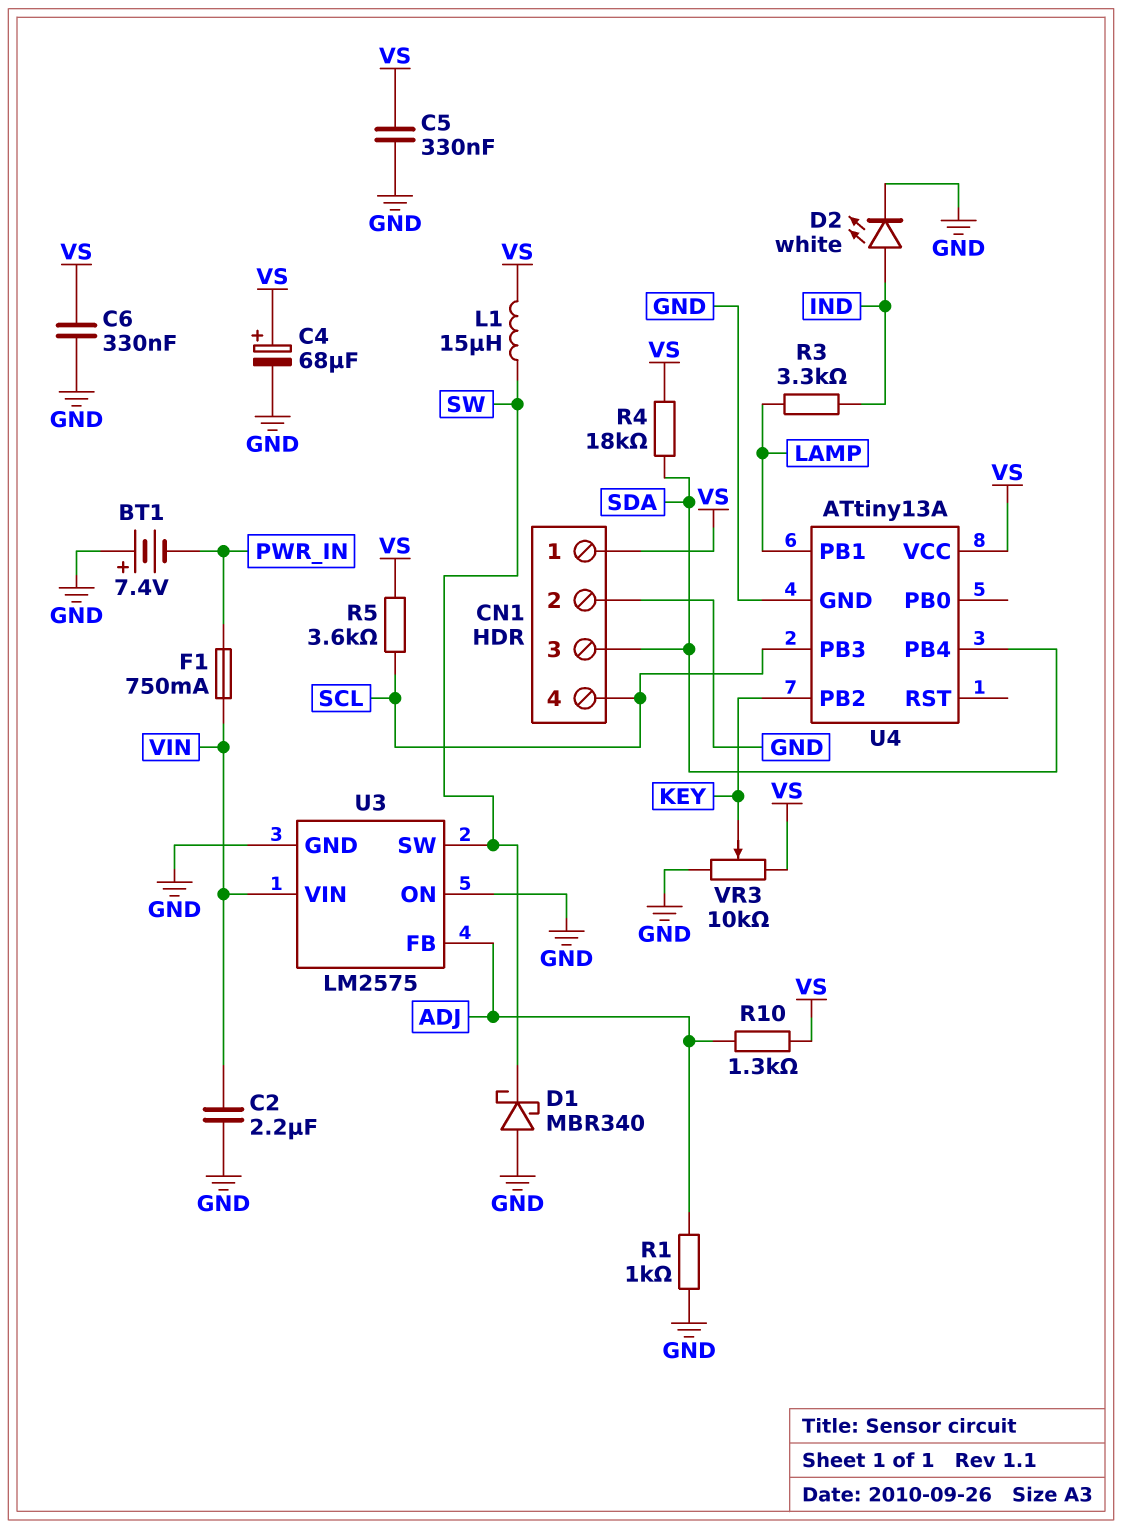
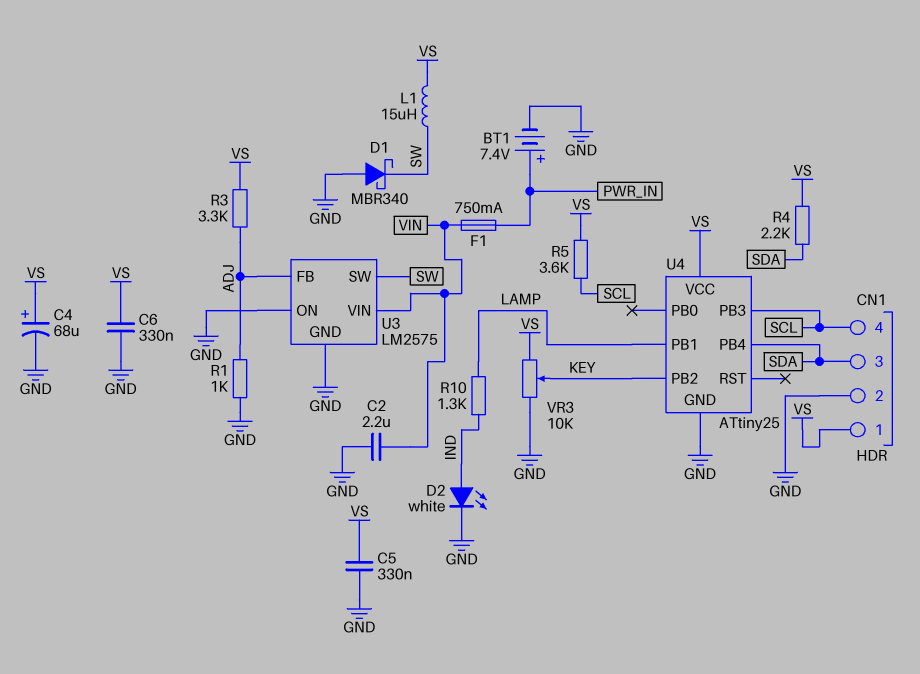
BT1: 7.4V (plus GND, minus PWR_IN) -> 7.4V (plus PWR_IN, minus GND)
R3: 3.3k (IND, LAMP) -> 3.3k (ADJ, VS)
R4: 18k (SDA, VS) -> 2.2k (SDA, VS)
R10: 1.3k (ADJ, VS) -> 1.3k (IND, LAMP)
U4: ATtiny13A -> ATtiny25

